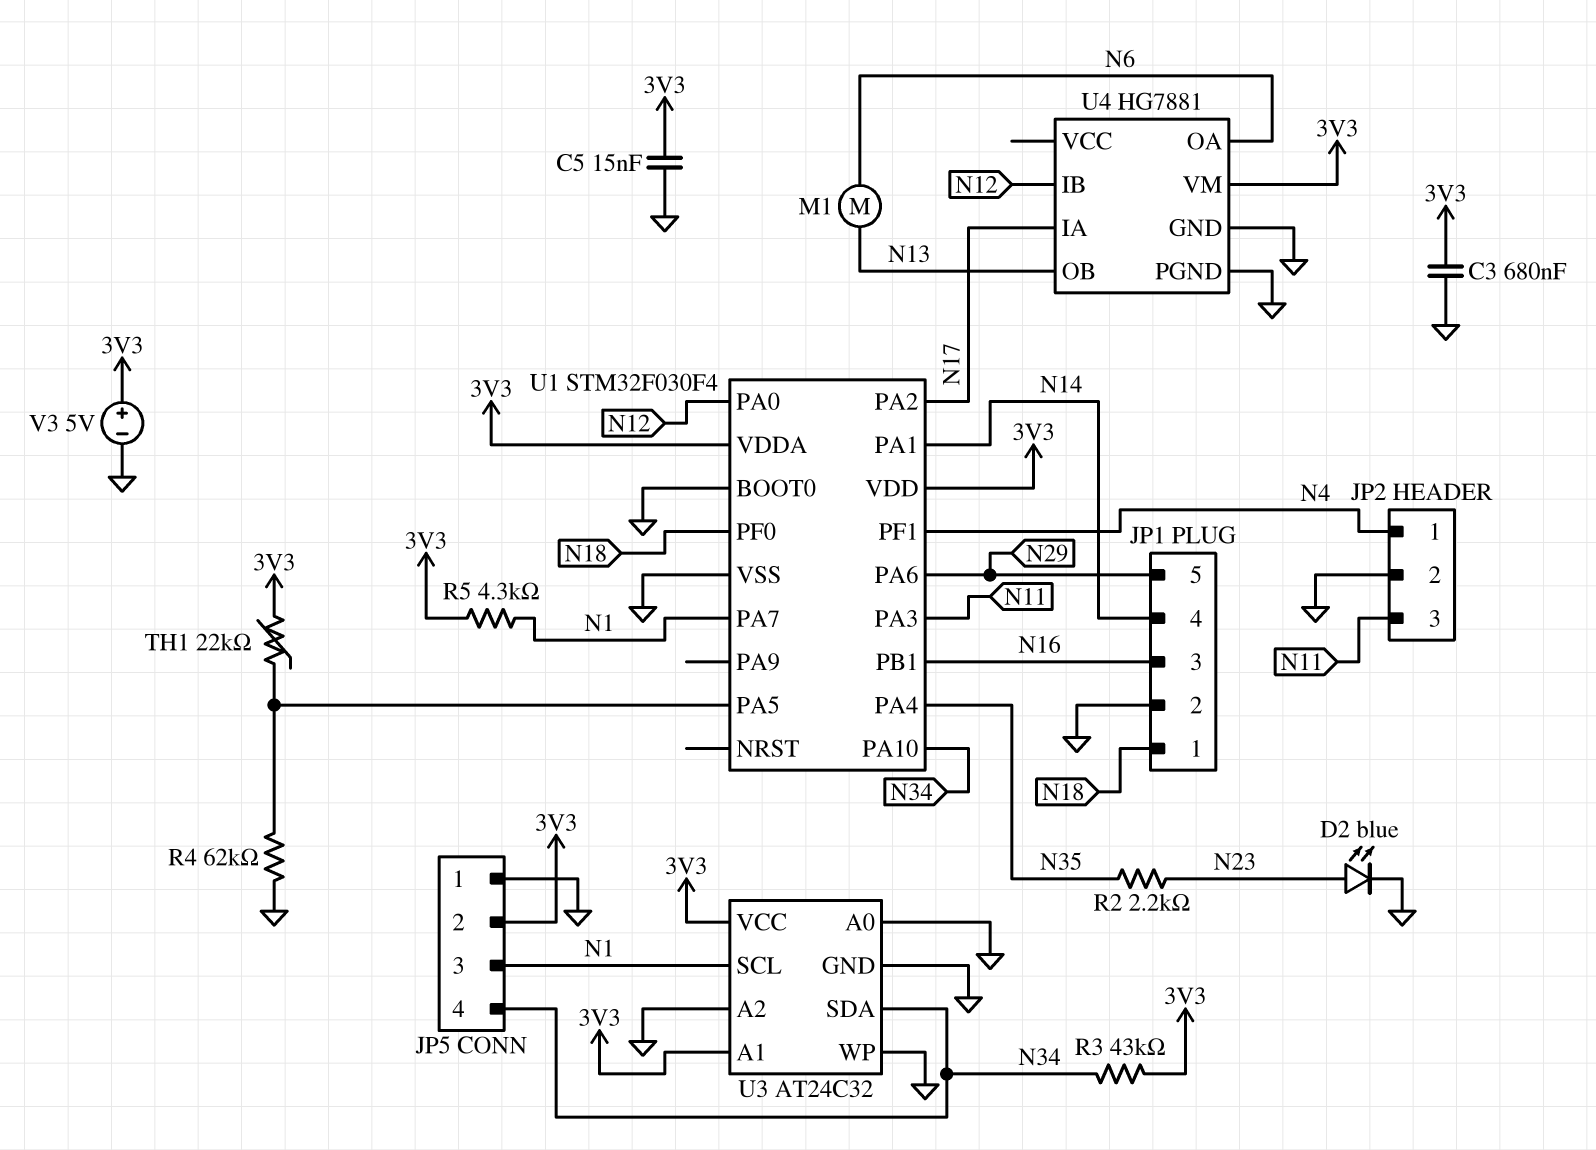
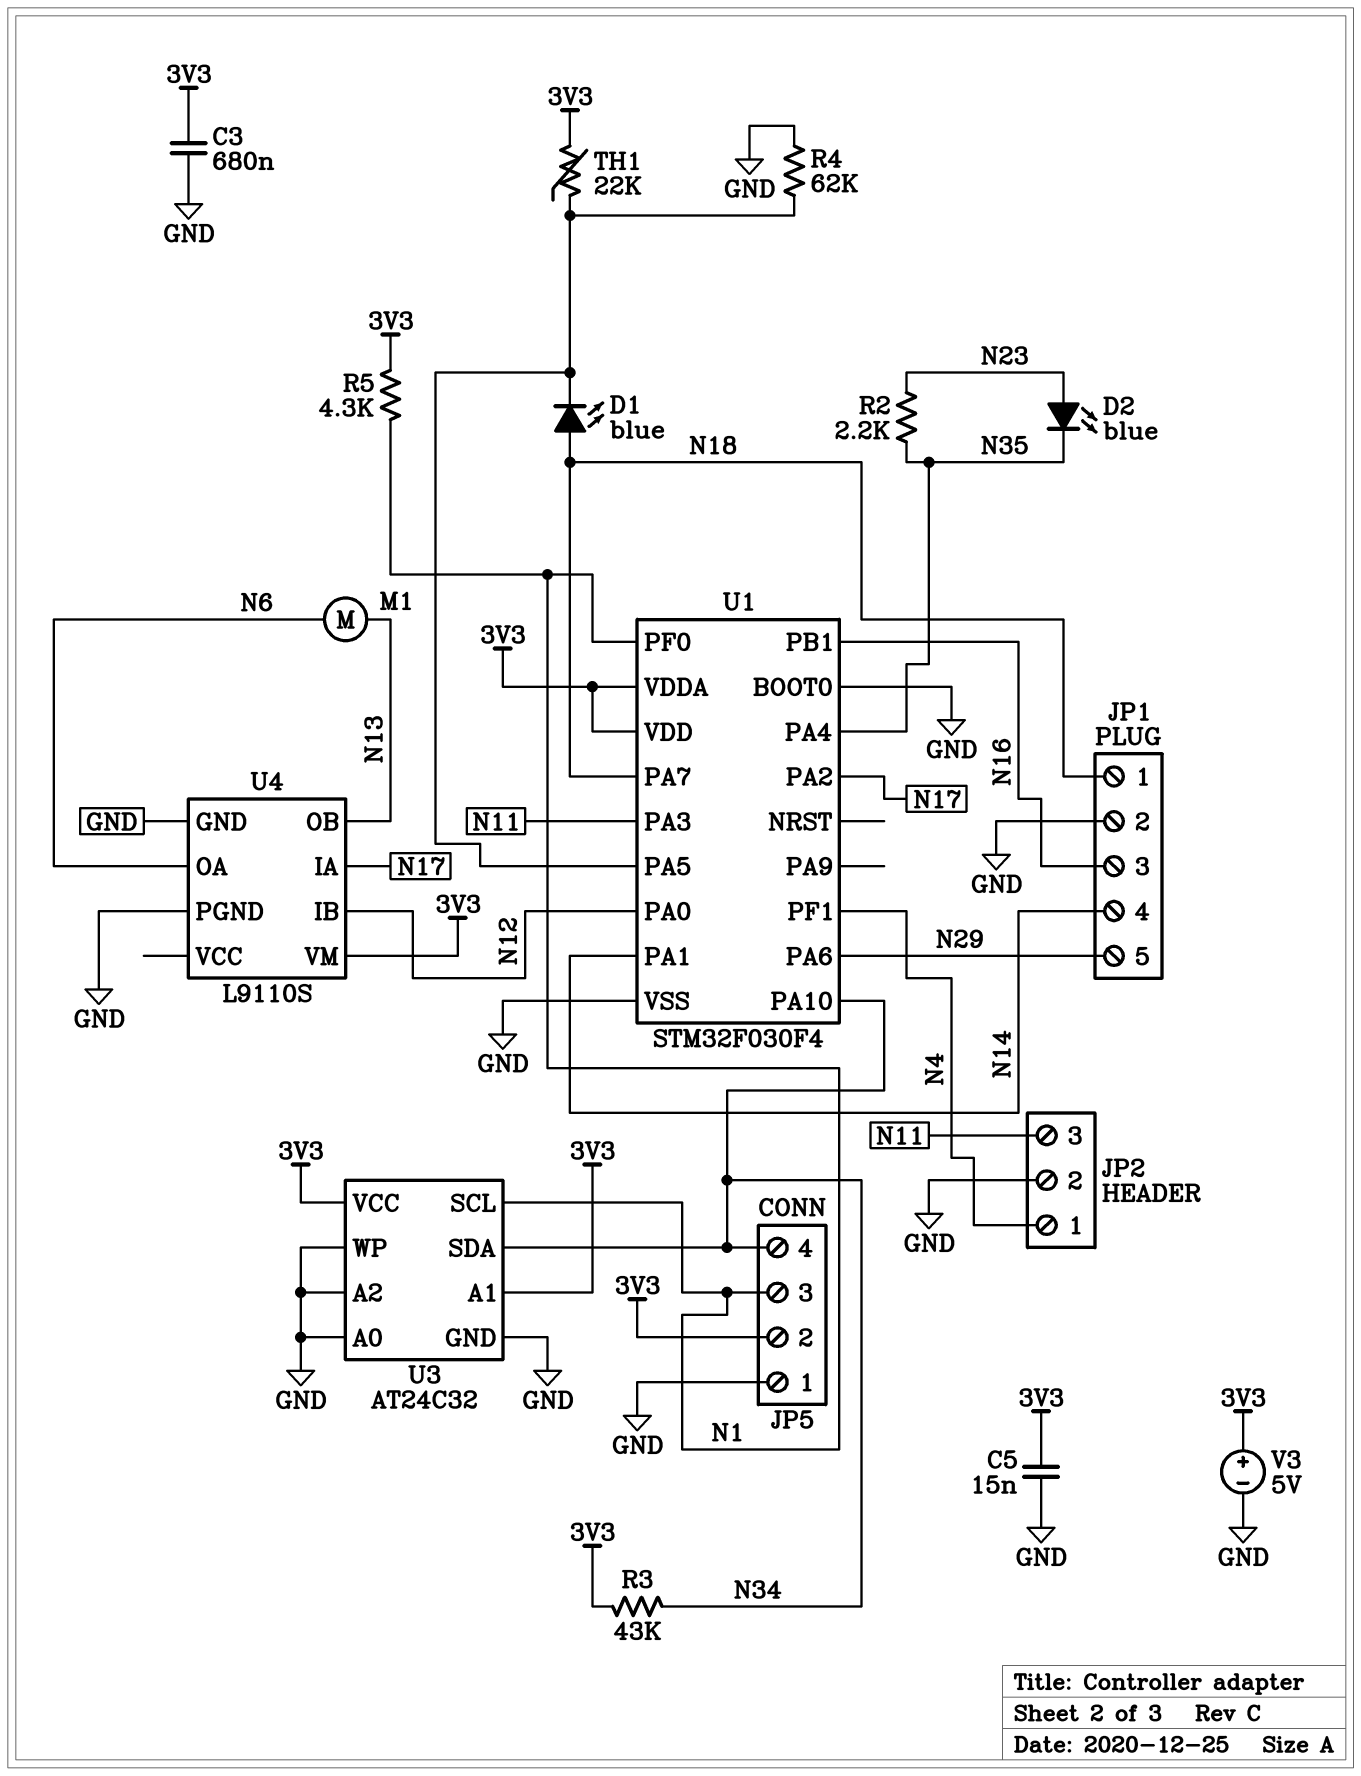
D1: none -> LED blue (A N18, K U1/PA5)
D2: LED blue (A N23, K GND) -> LED blue (A N23, K N35)
U1 pin PA7: N1 -> N18
U1 pin PF0: N18 -> N1
U4: HG7881 -> L9110S

